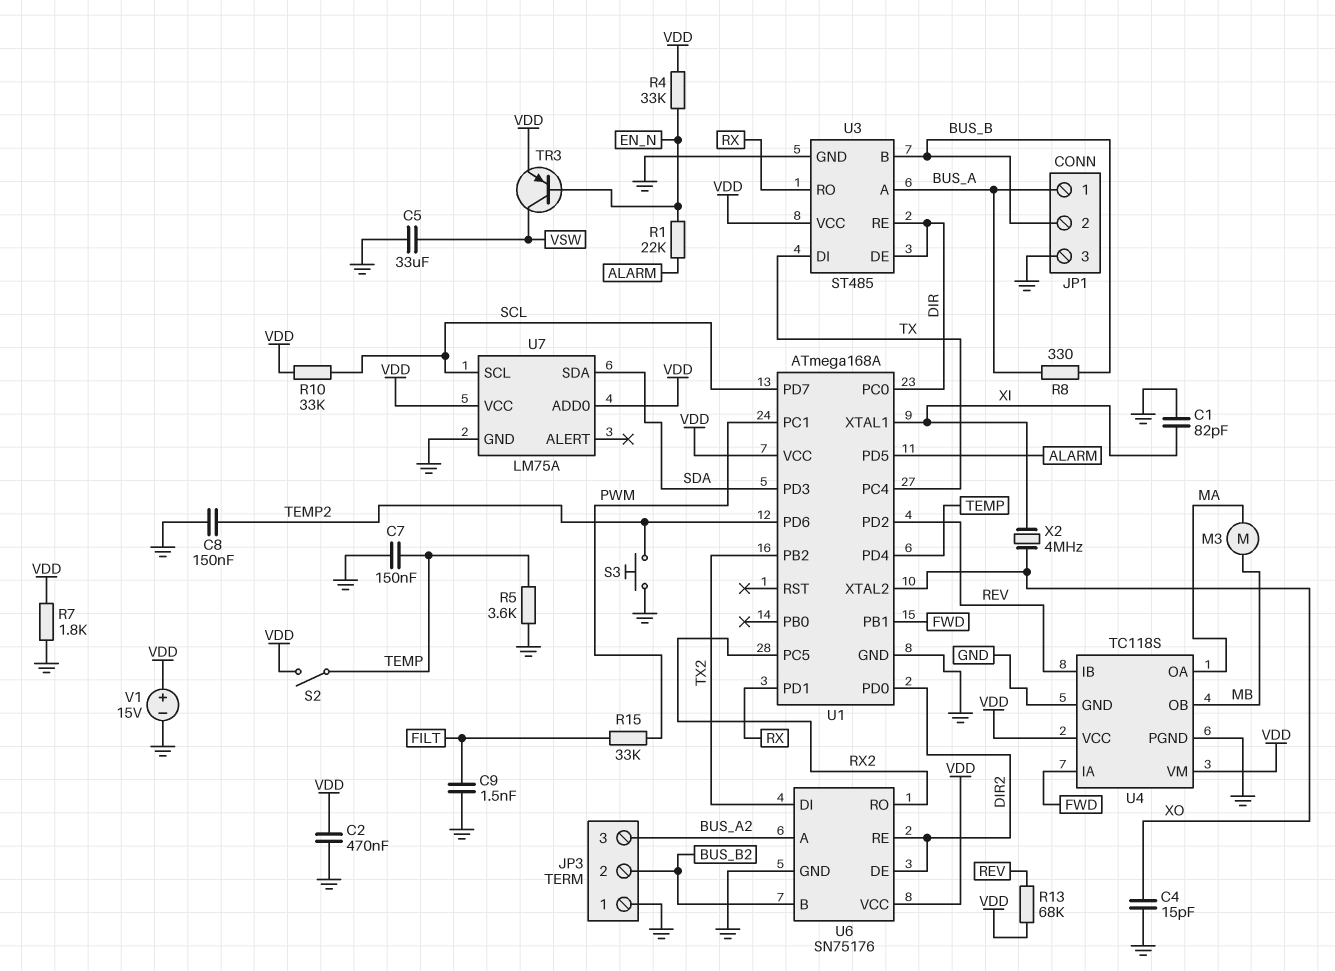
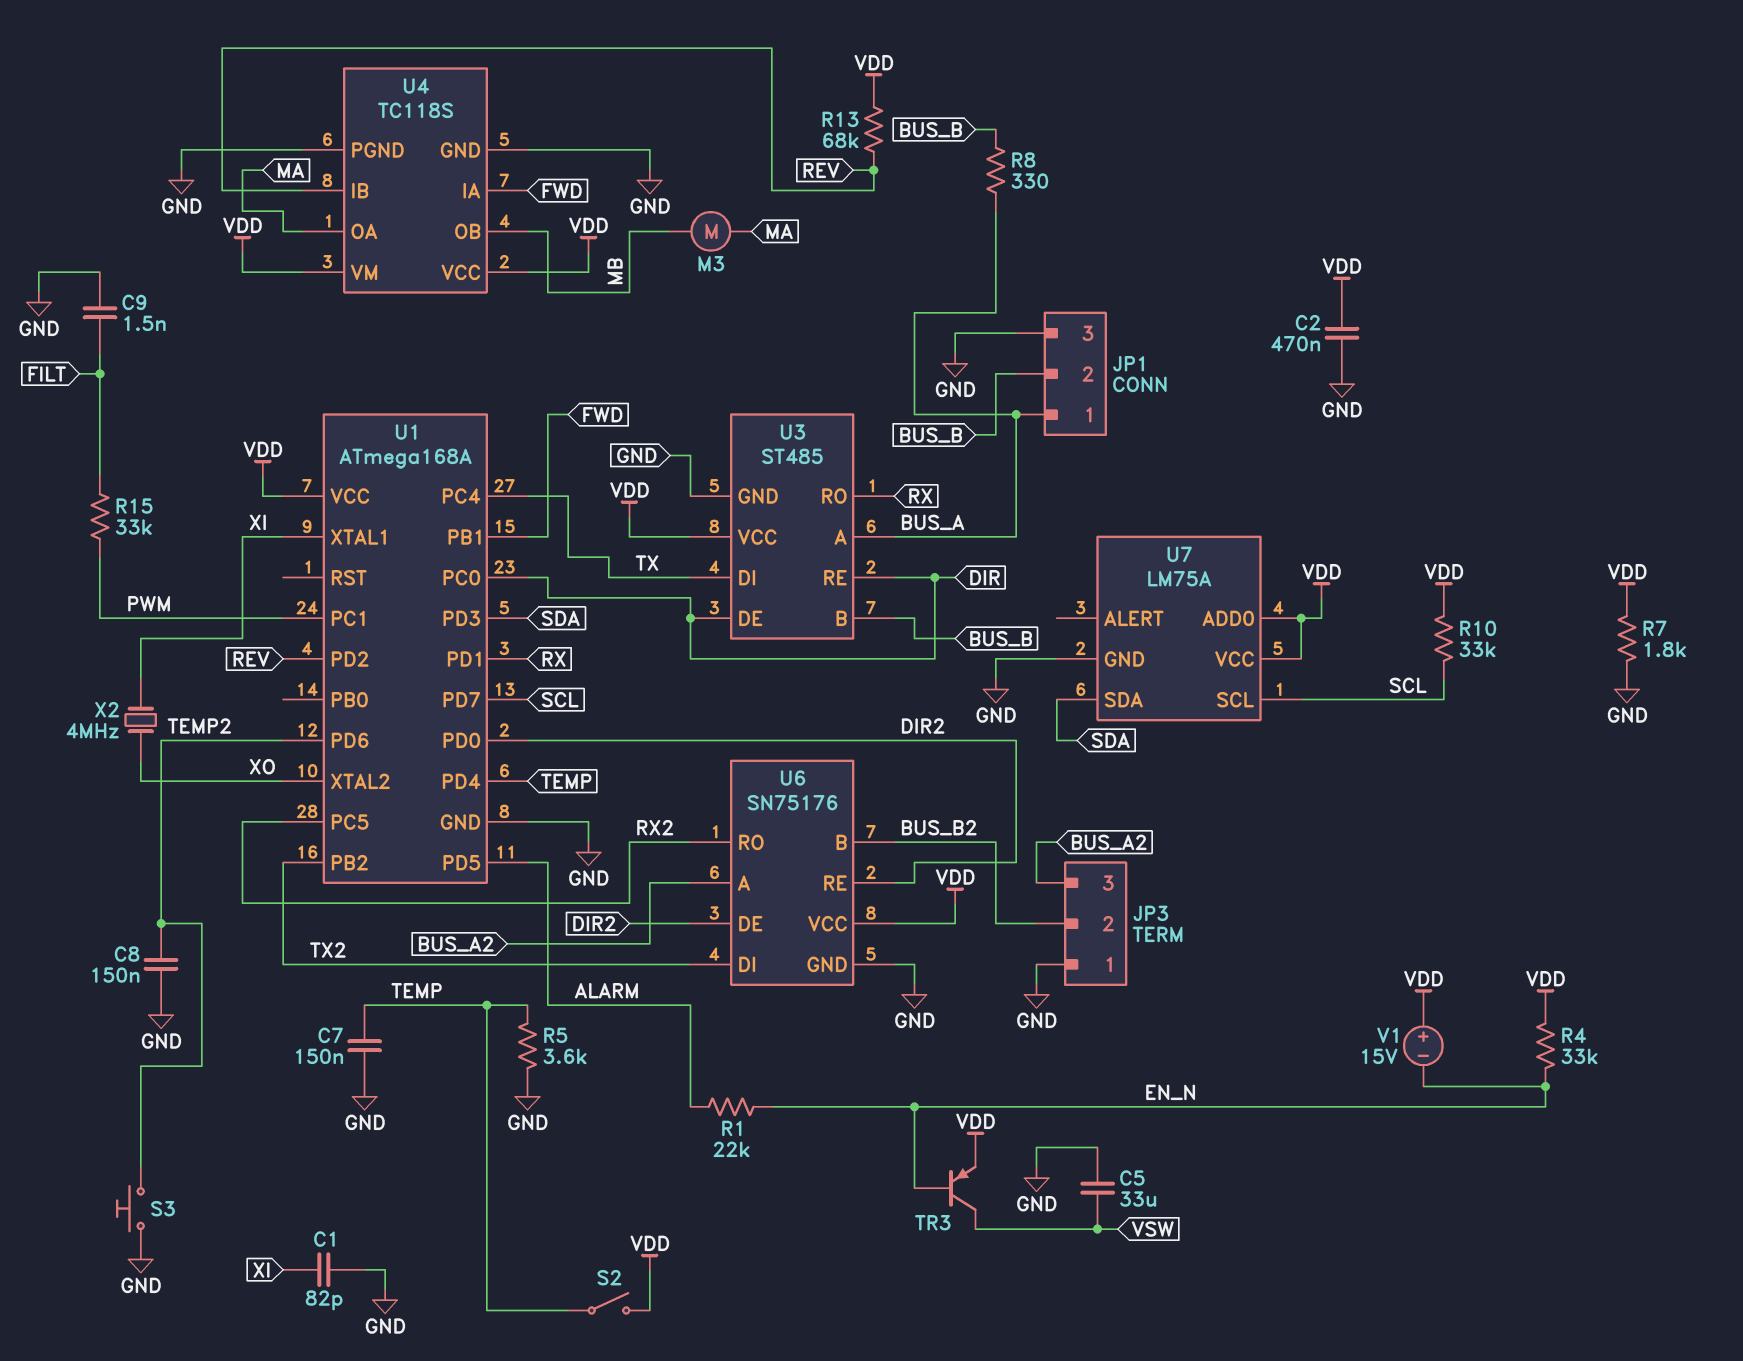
C4: 15pF (GND, XO) -> none
V1: 15V (plus VDD, minus GND) -> 15V (plus VDD, minus EN_N)

